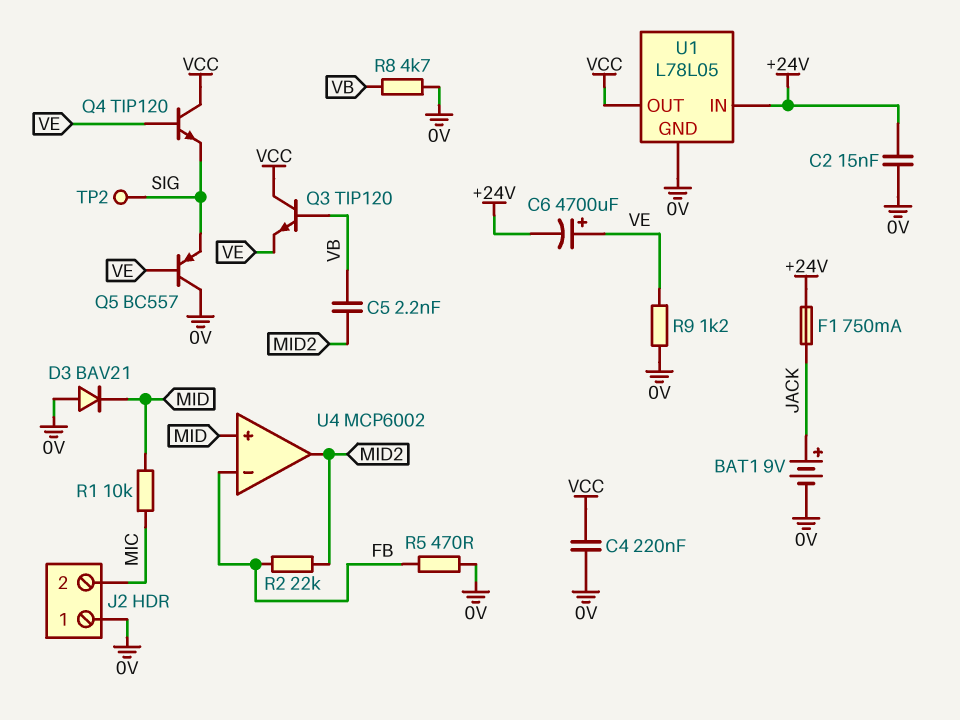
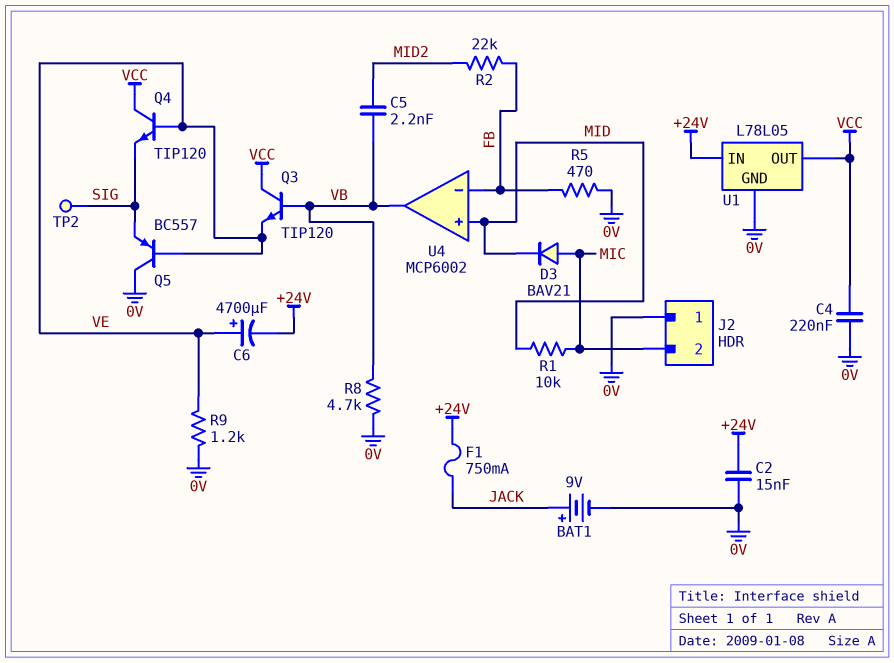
D3: diode BAV21 (A 0V, K MID) -> diode BAV21 (A MIC, K MID)
U4 pin out: MID2 -> VB

